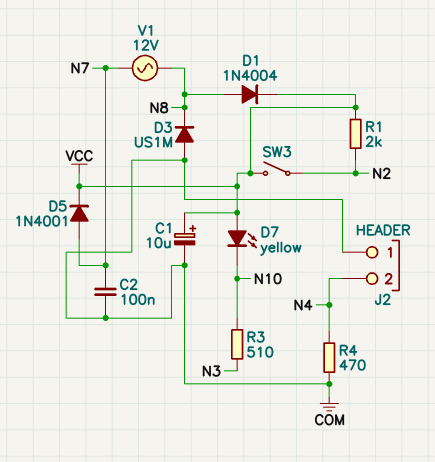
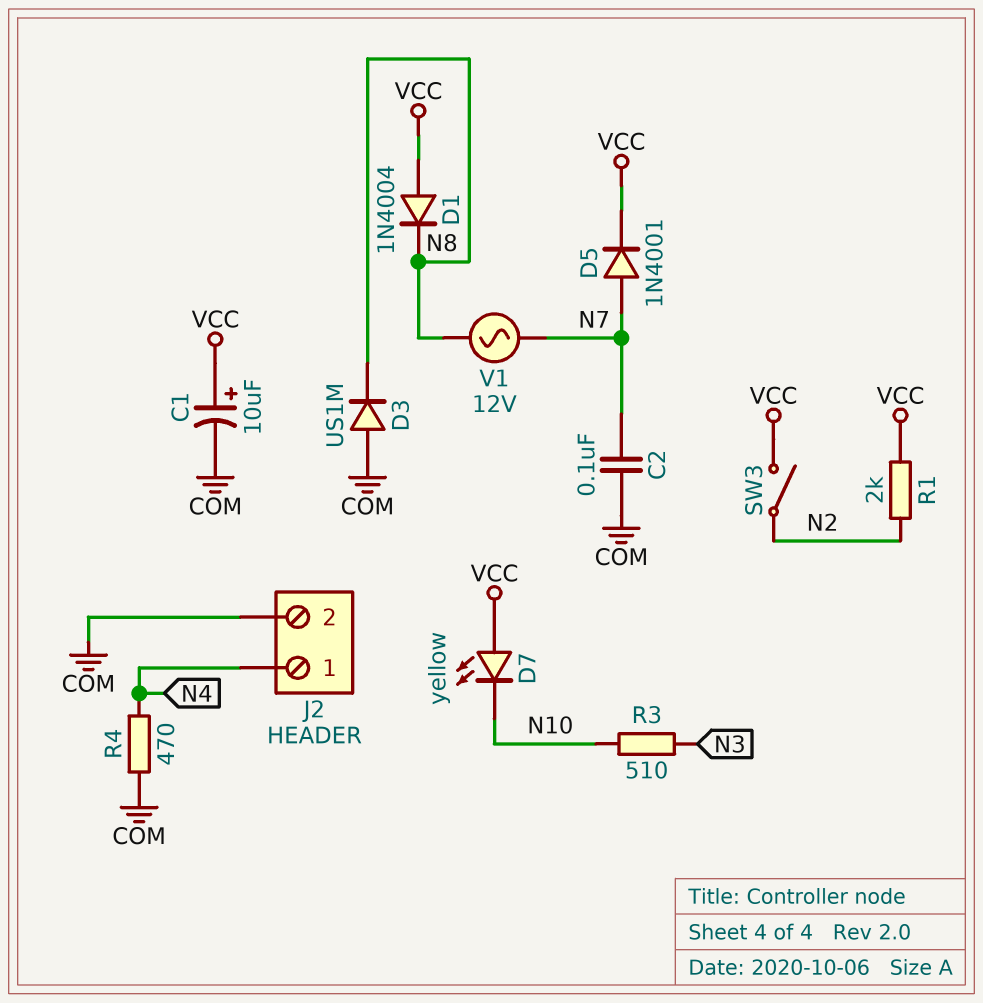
D1: diode 1N4004 (A N8, K VCC) -> diode 1N4004 (A VCC, K N8)
J2 pin 1: COM -> N4
J2 pin 2: N4 -> COM

